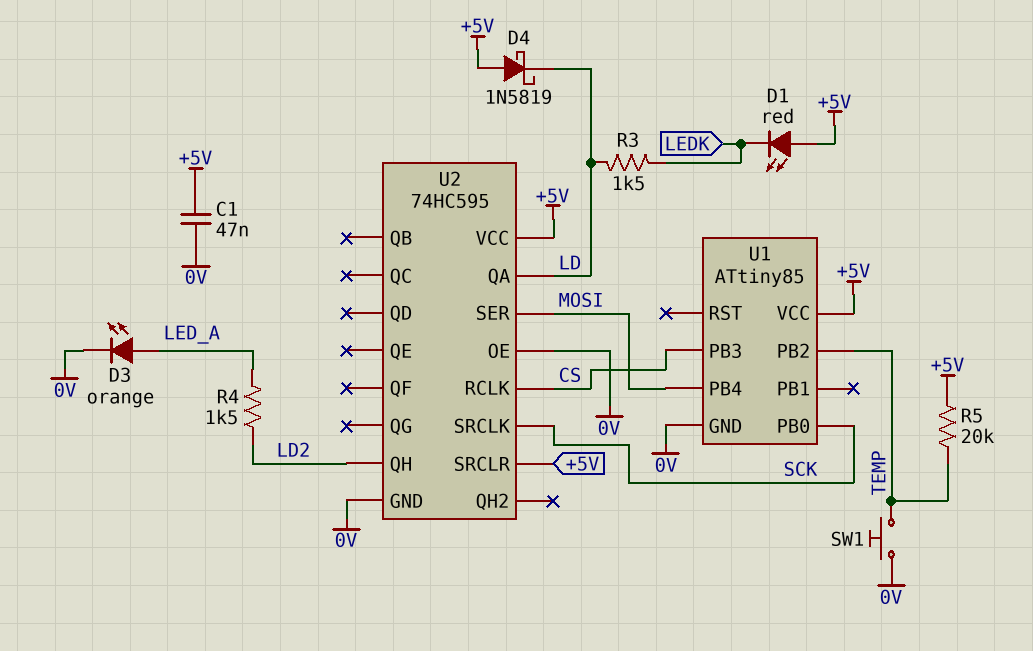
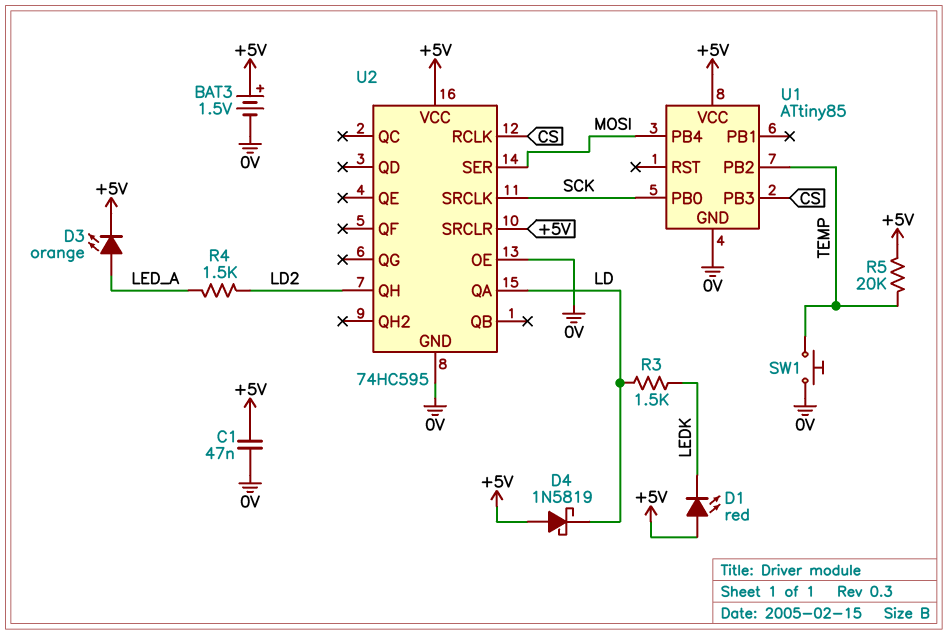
BAT3: none -> 1.5V (plus +5V, minus 0V)
D3: LED orange (A LED_A, K 0V) -> LED orange (A LED_A, K +5V)

